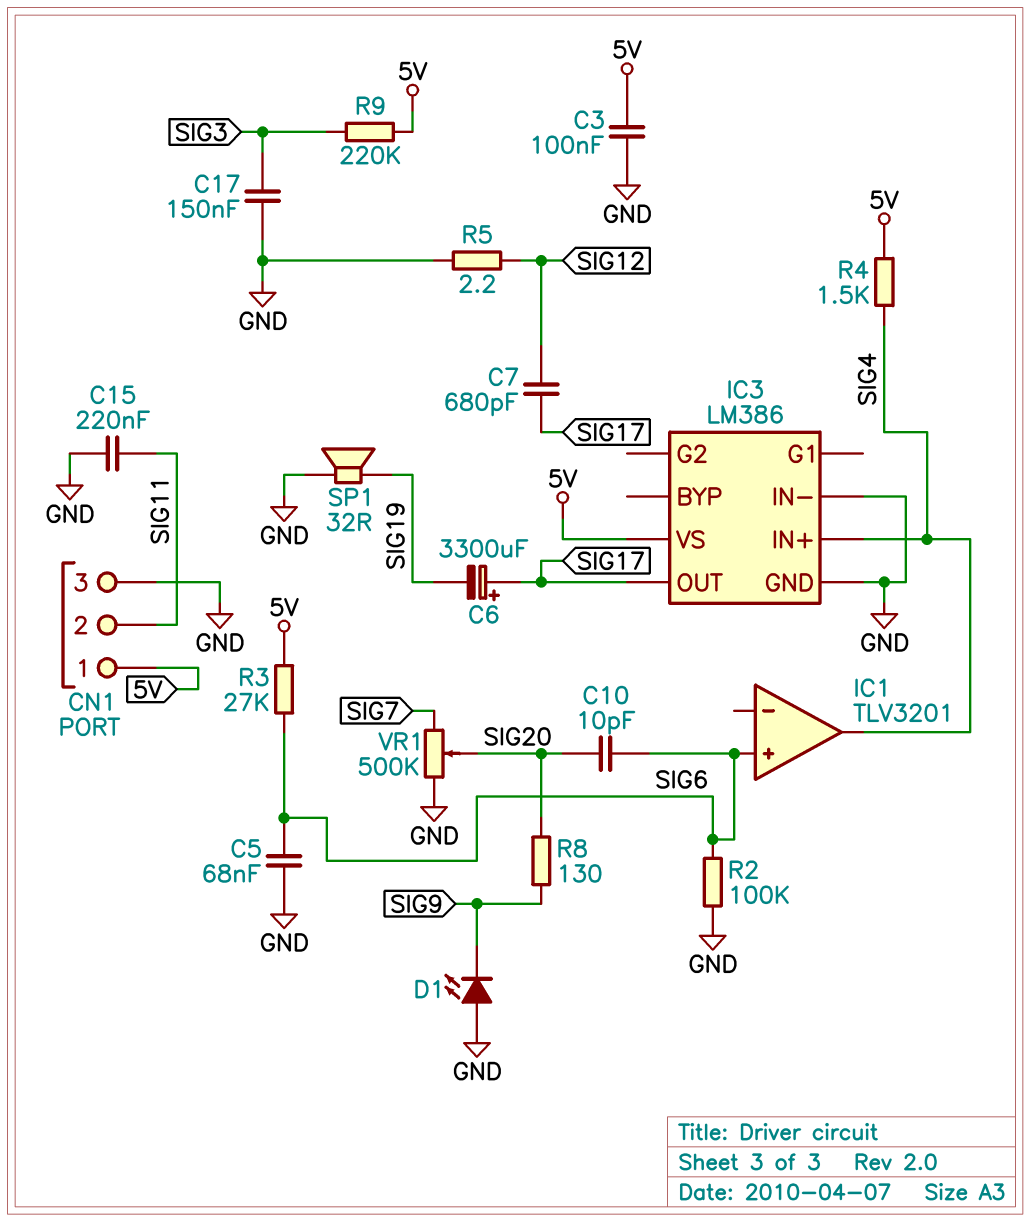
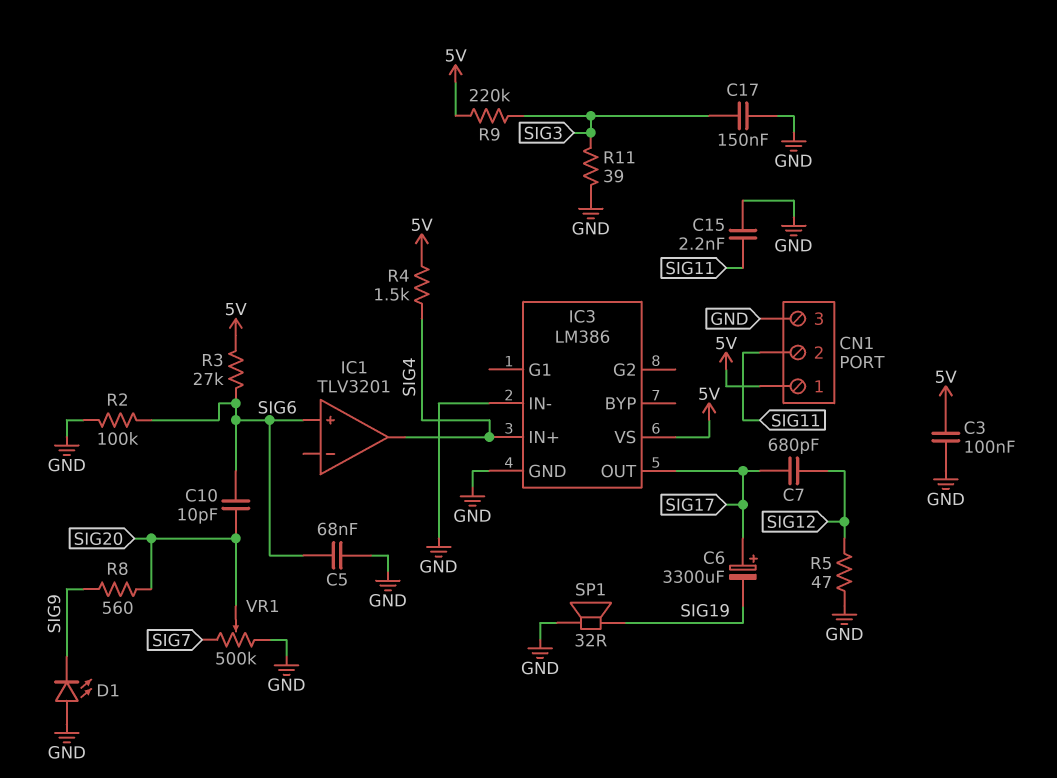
C15: 220nF (GND, SIG11) -> 2.2nF (GND, SIG11)
R5: 2.2 (GND, SIG12) -> 47 (GND, SIG12)
R8: 130 (SIG9, SIG20) -> 560 (SIG9, SIG20)
R11: none -> 39 (GND, SIG3)

